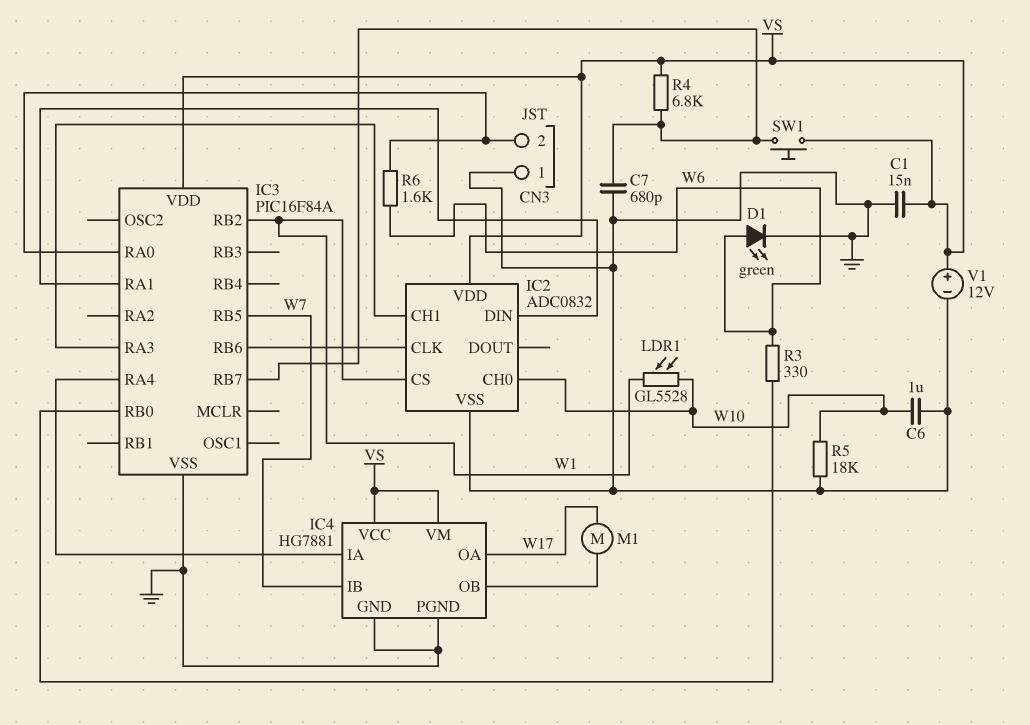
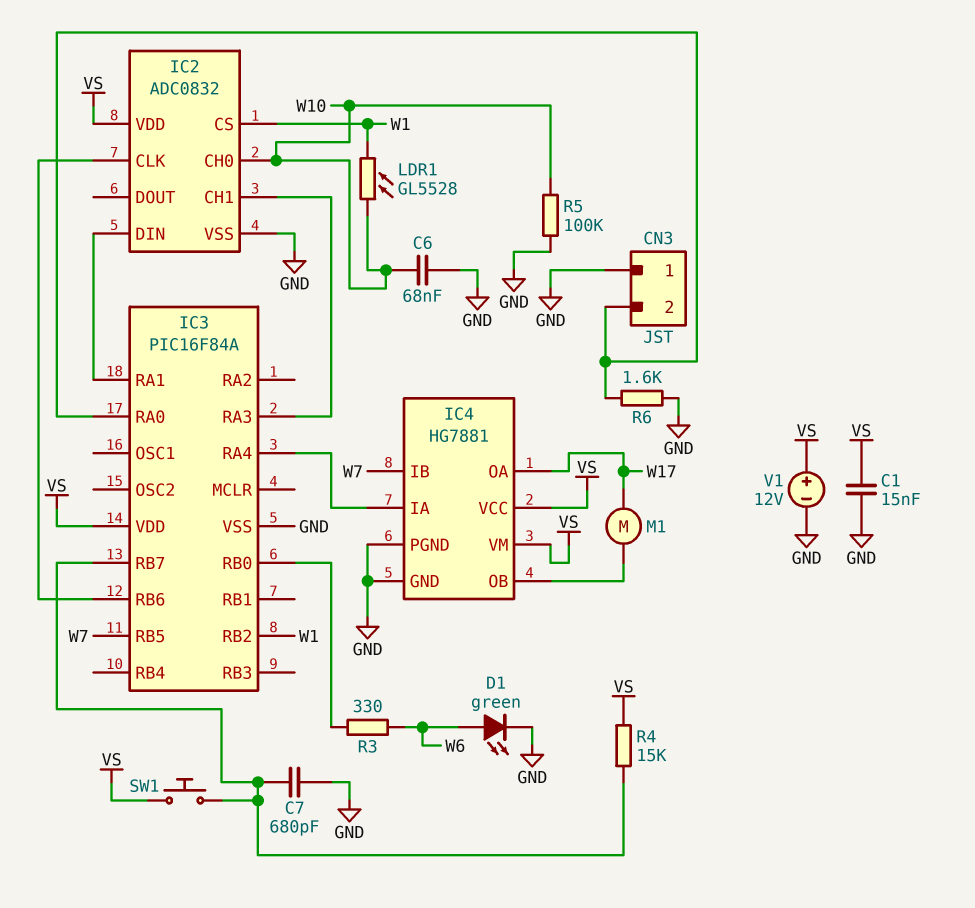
C6: 1uF (GND, W10) -> 68nF (GND, W10)
R4: 6.8k (IC3/RB7, VS) -> 15k (IC3/RB7, VS)
R5: 18k (GND, W10) -> 100k (GND, W10)
R6: 1.6k (CN3/2, W6) -> 1.6k (CN3/2, GND)

